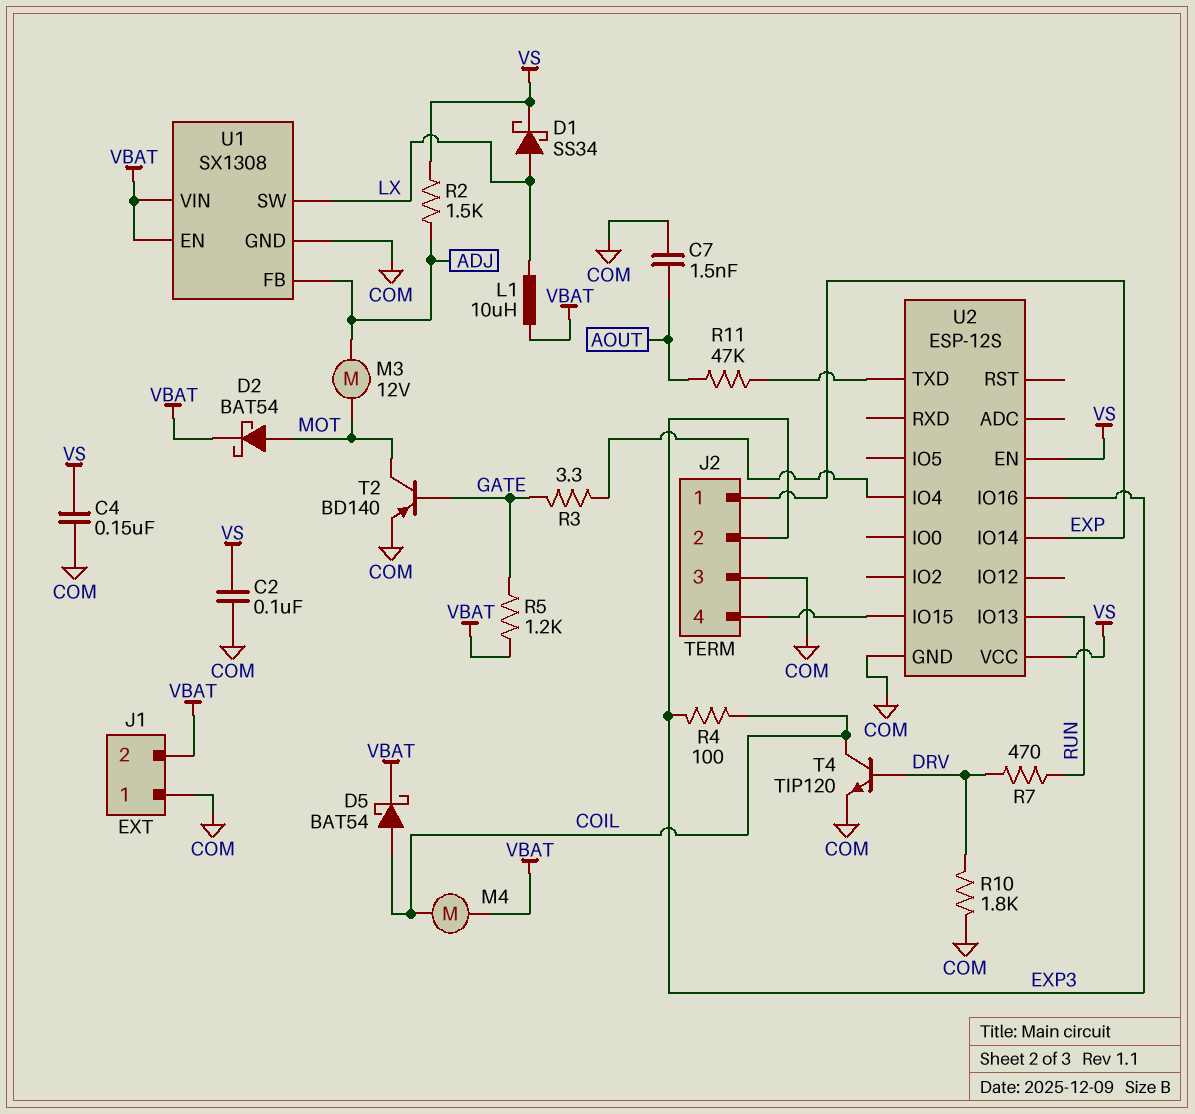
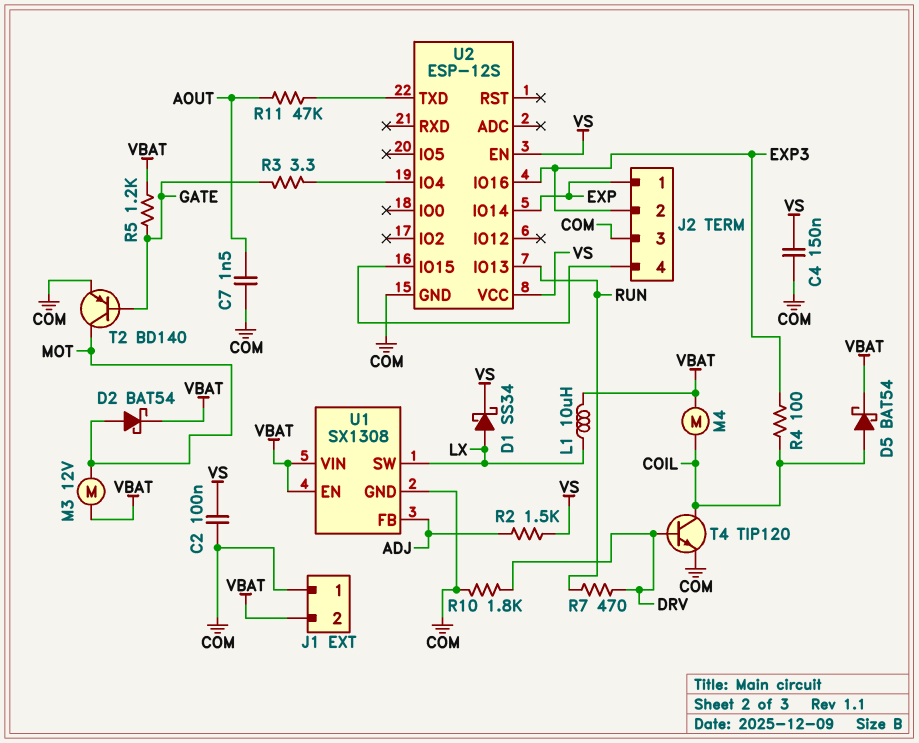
M3: motor 12V (ADJ, MOT) -> motor 12V (MOT, VBAT)

